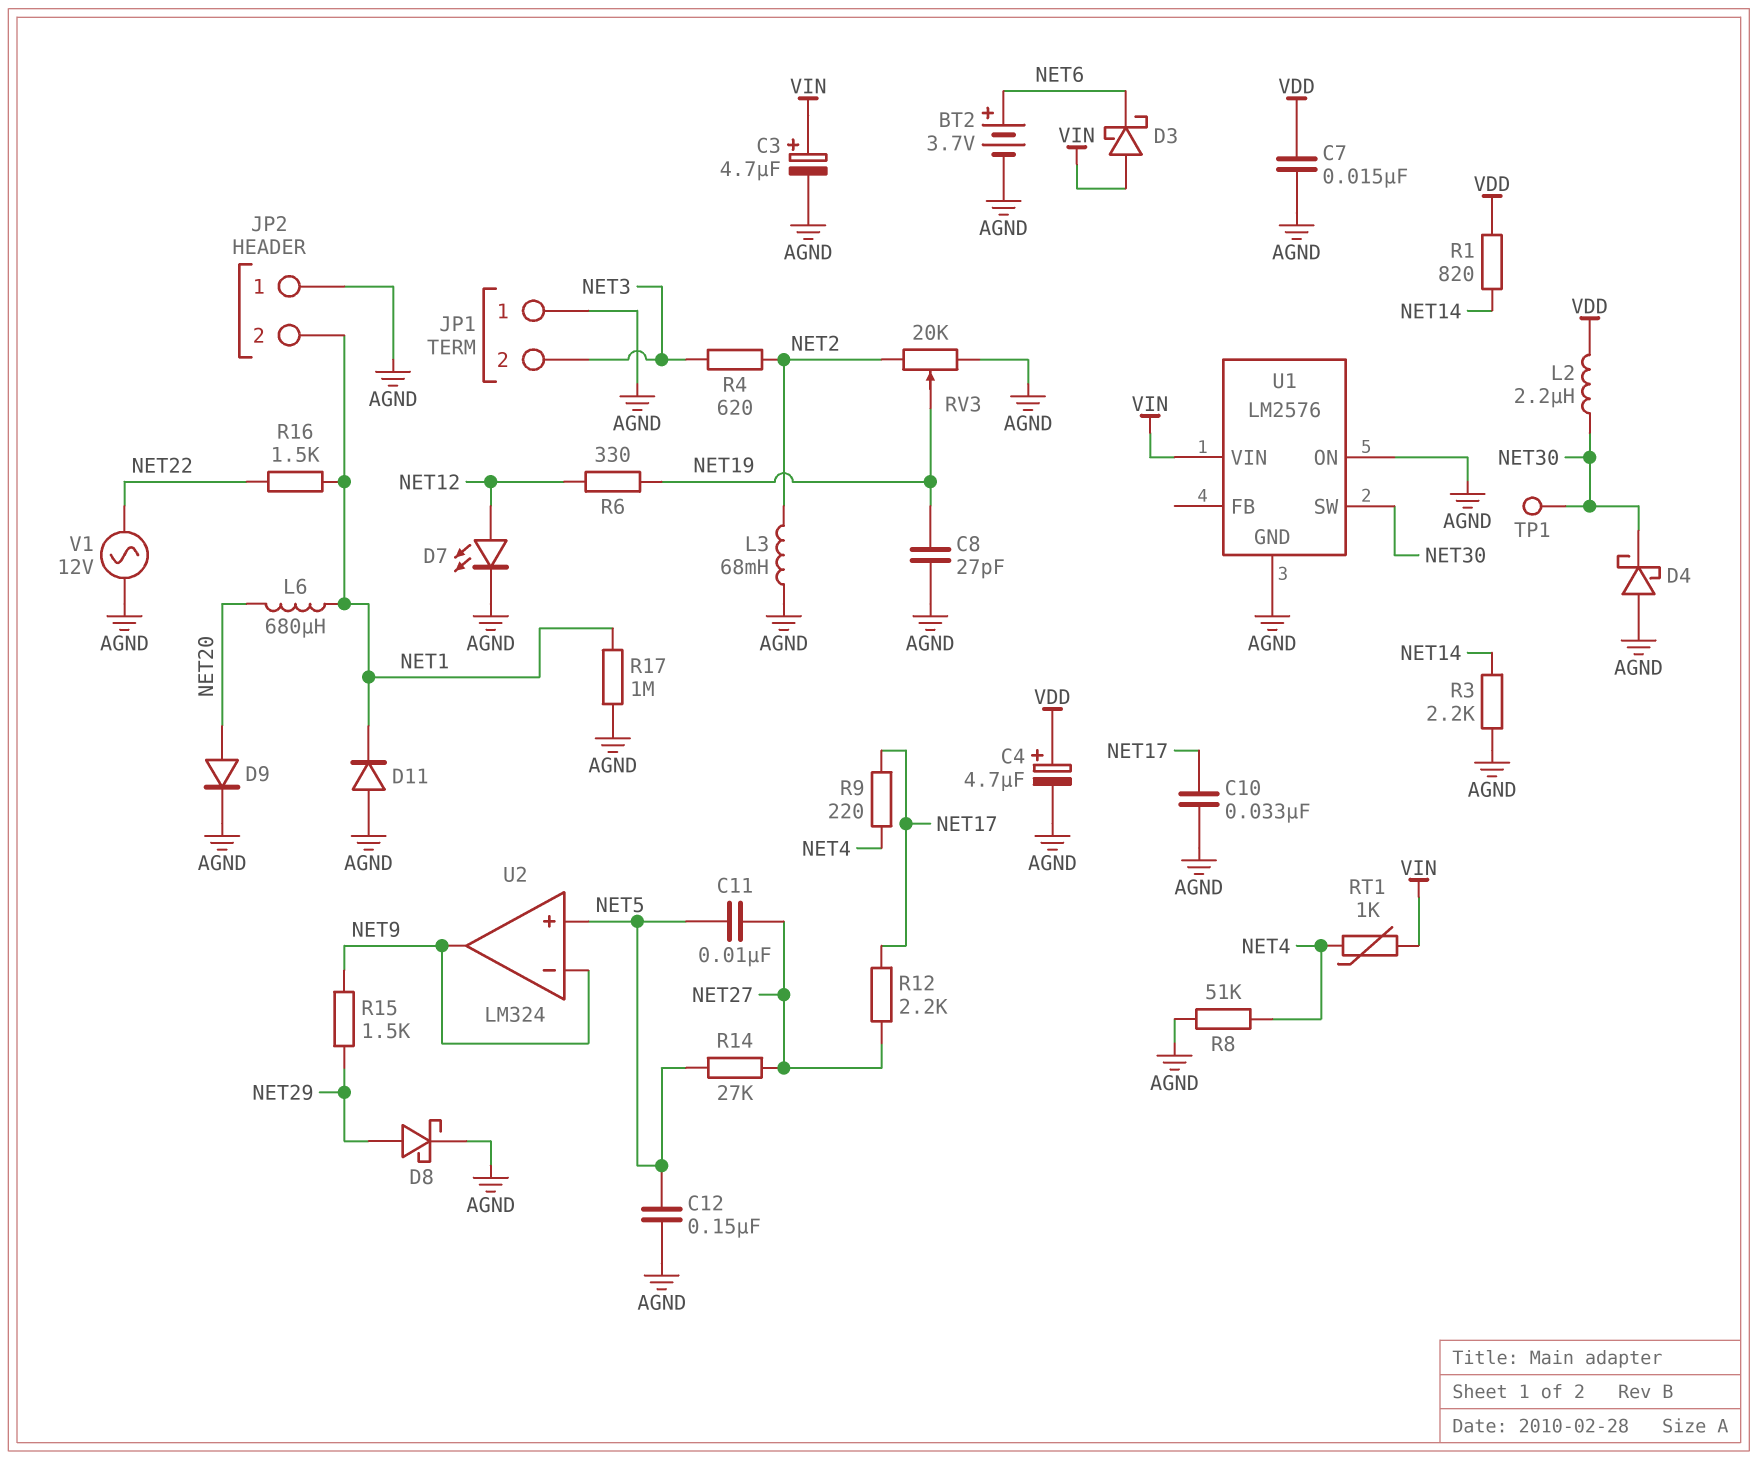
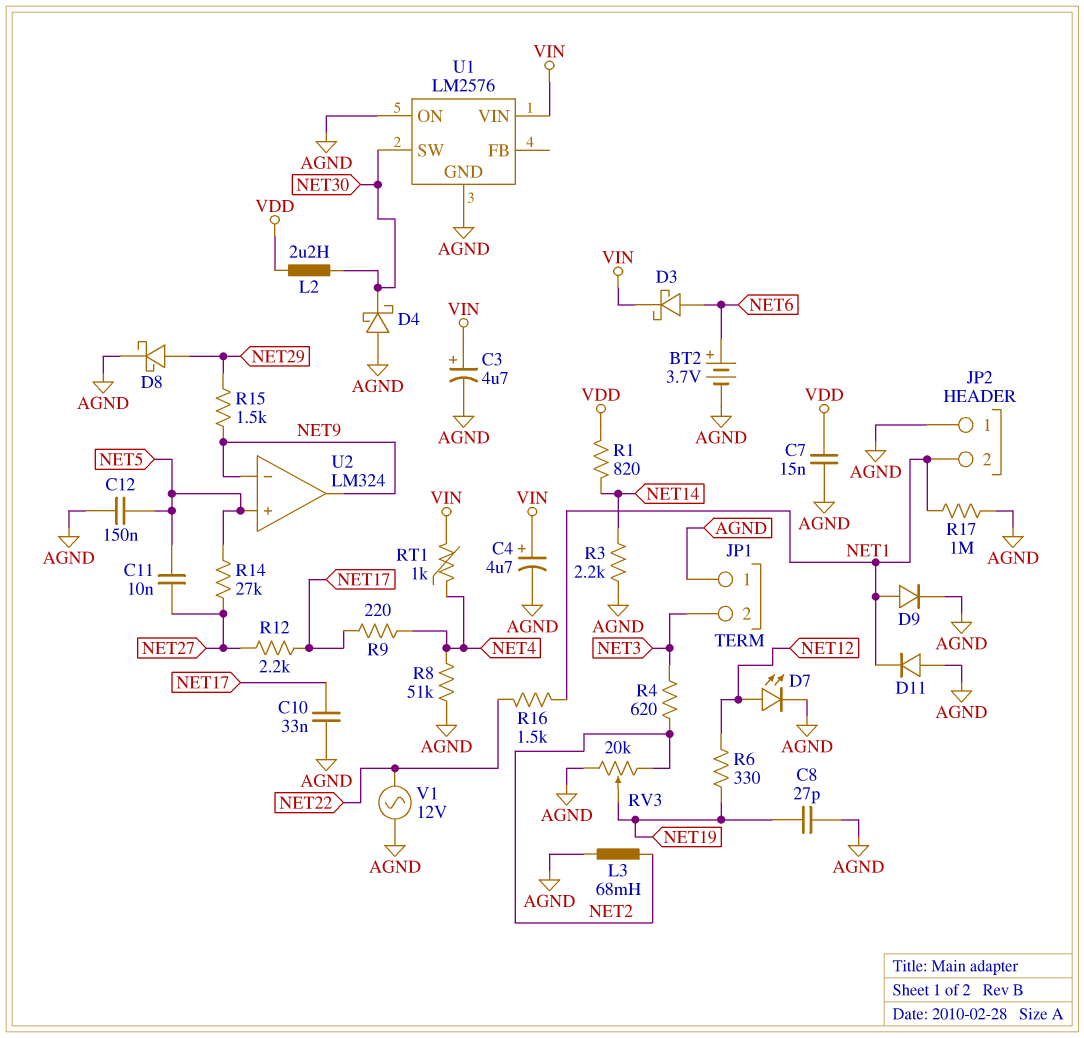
C4: 4.7uF (plus VDD, minus AGND) -> 4.7uF (plus VIN, minus AGND)
D3: schottky (A VIN, K NET6) -> schottky (A NET6, K VIN)
D9: diode (A NET20, K AGND) -> diode (A NET1, K AGND)
L6: 680uH (NET1, NET20) -> none
TP1: test point (NET30) -> none

